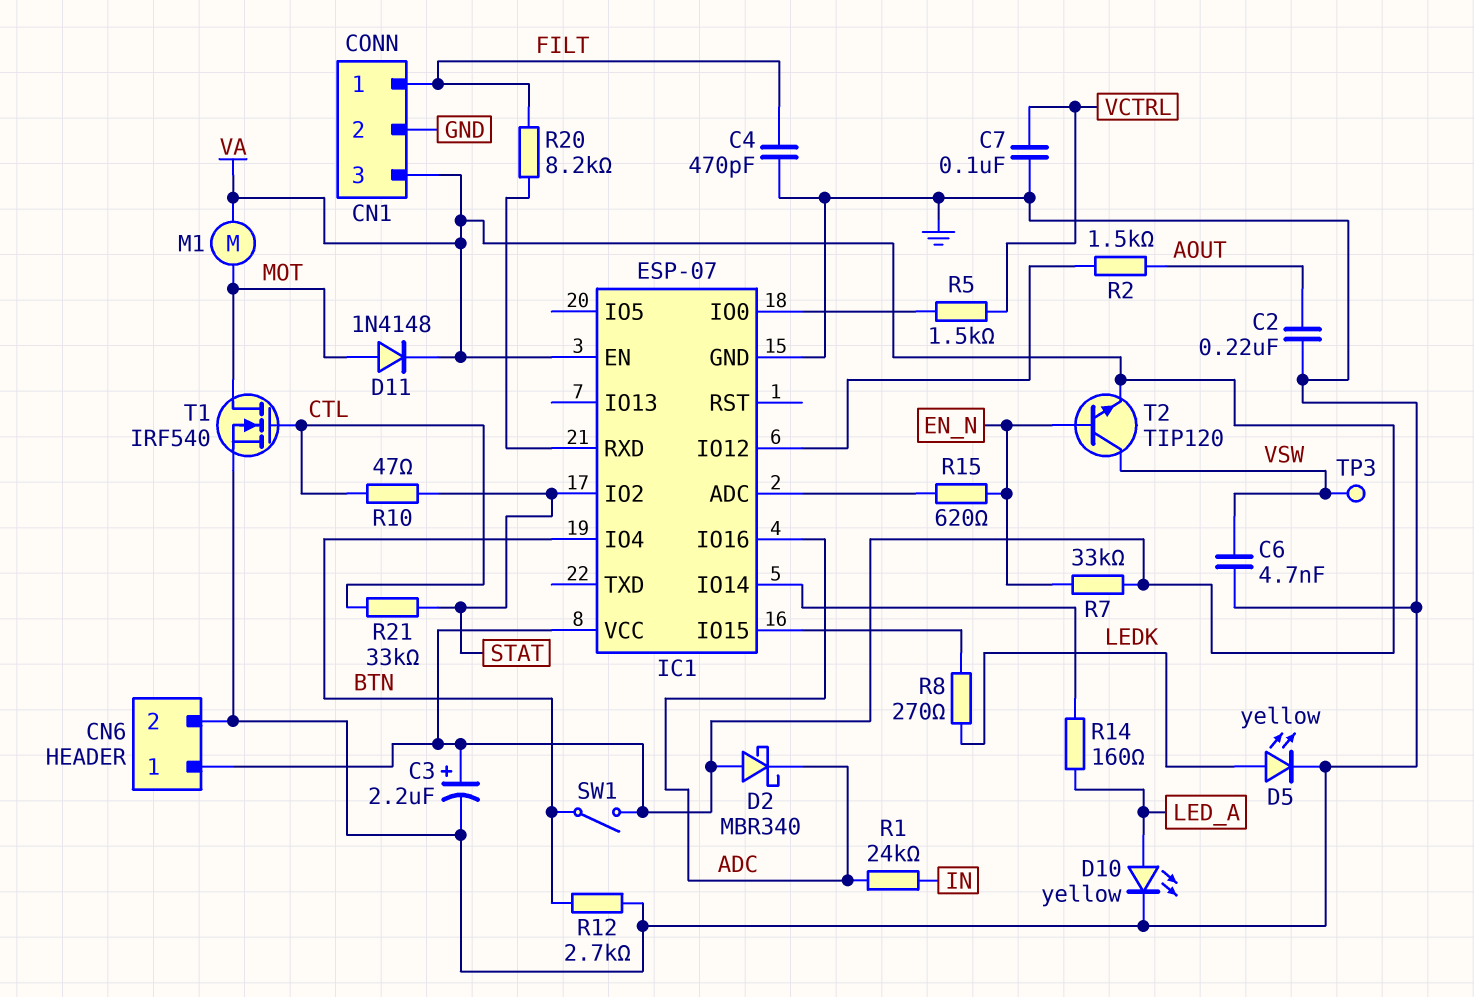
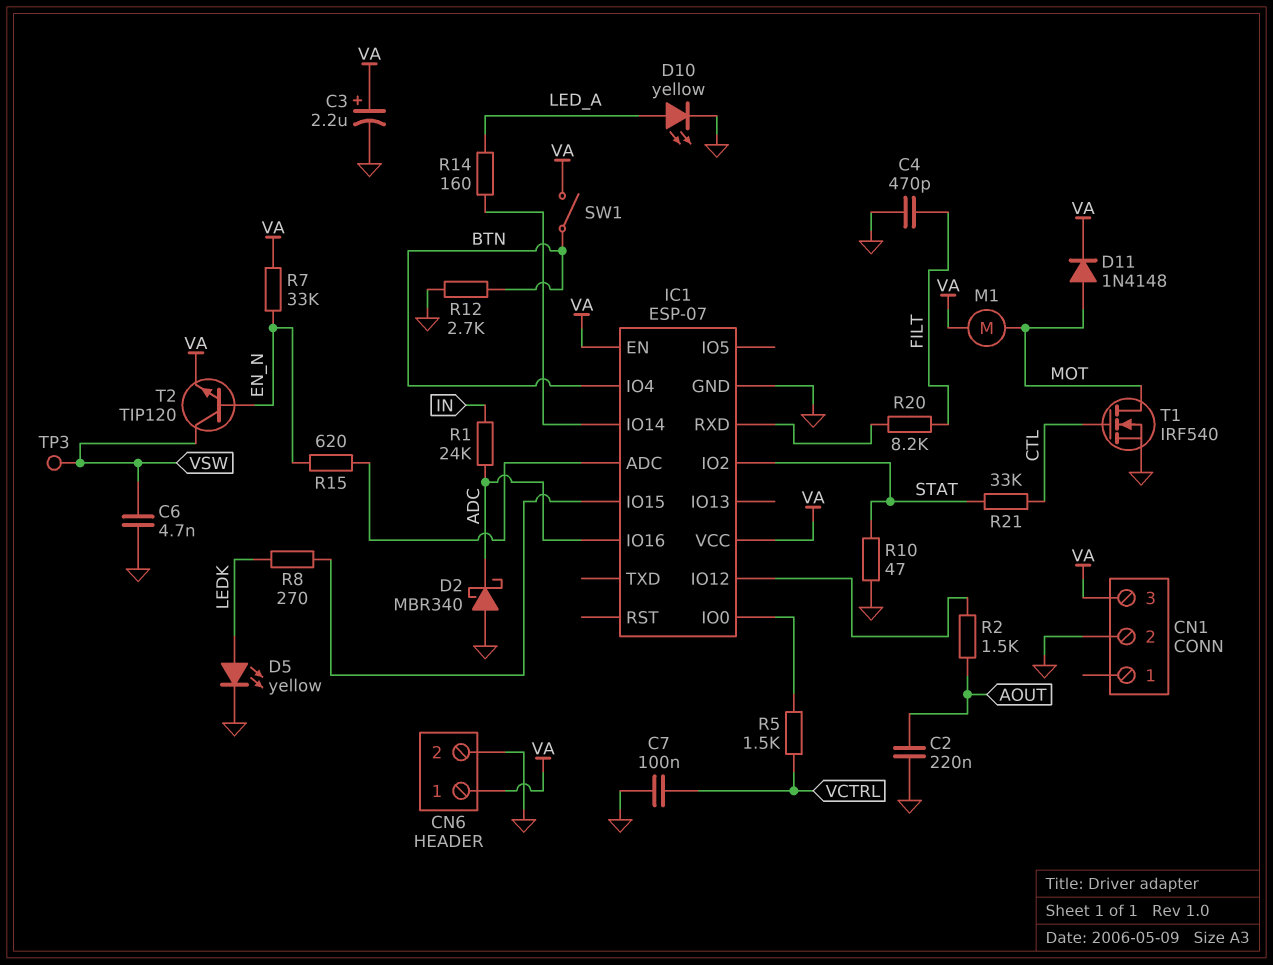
CN1 pin 1: FILT -> none
D2: schottky MBR340 (A VA, K ADC) -> schottky MBR340 (A GND, K ADC)
R10: 47 (CTL, STAT) -> 47 (GND, STAT)

